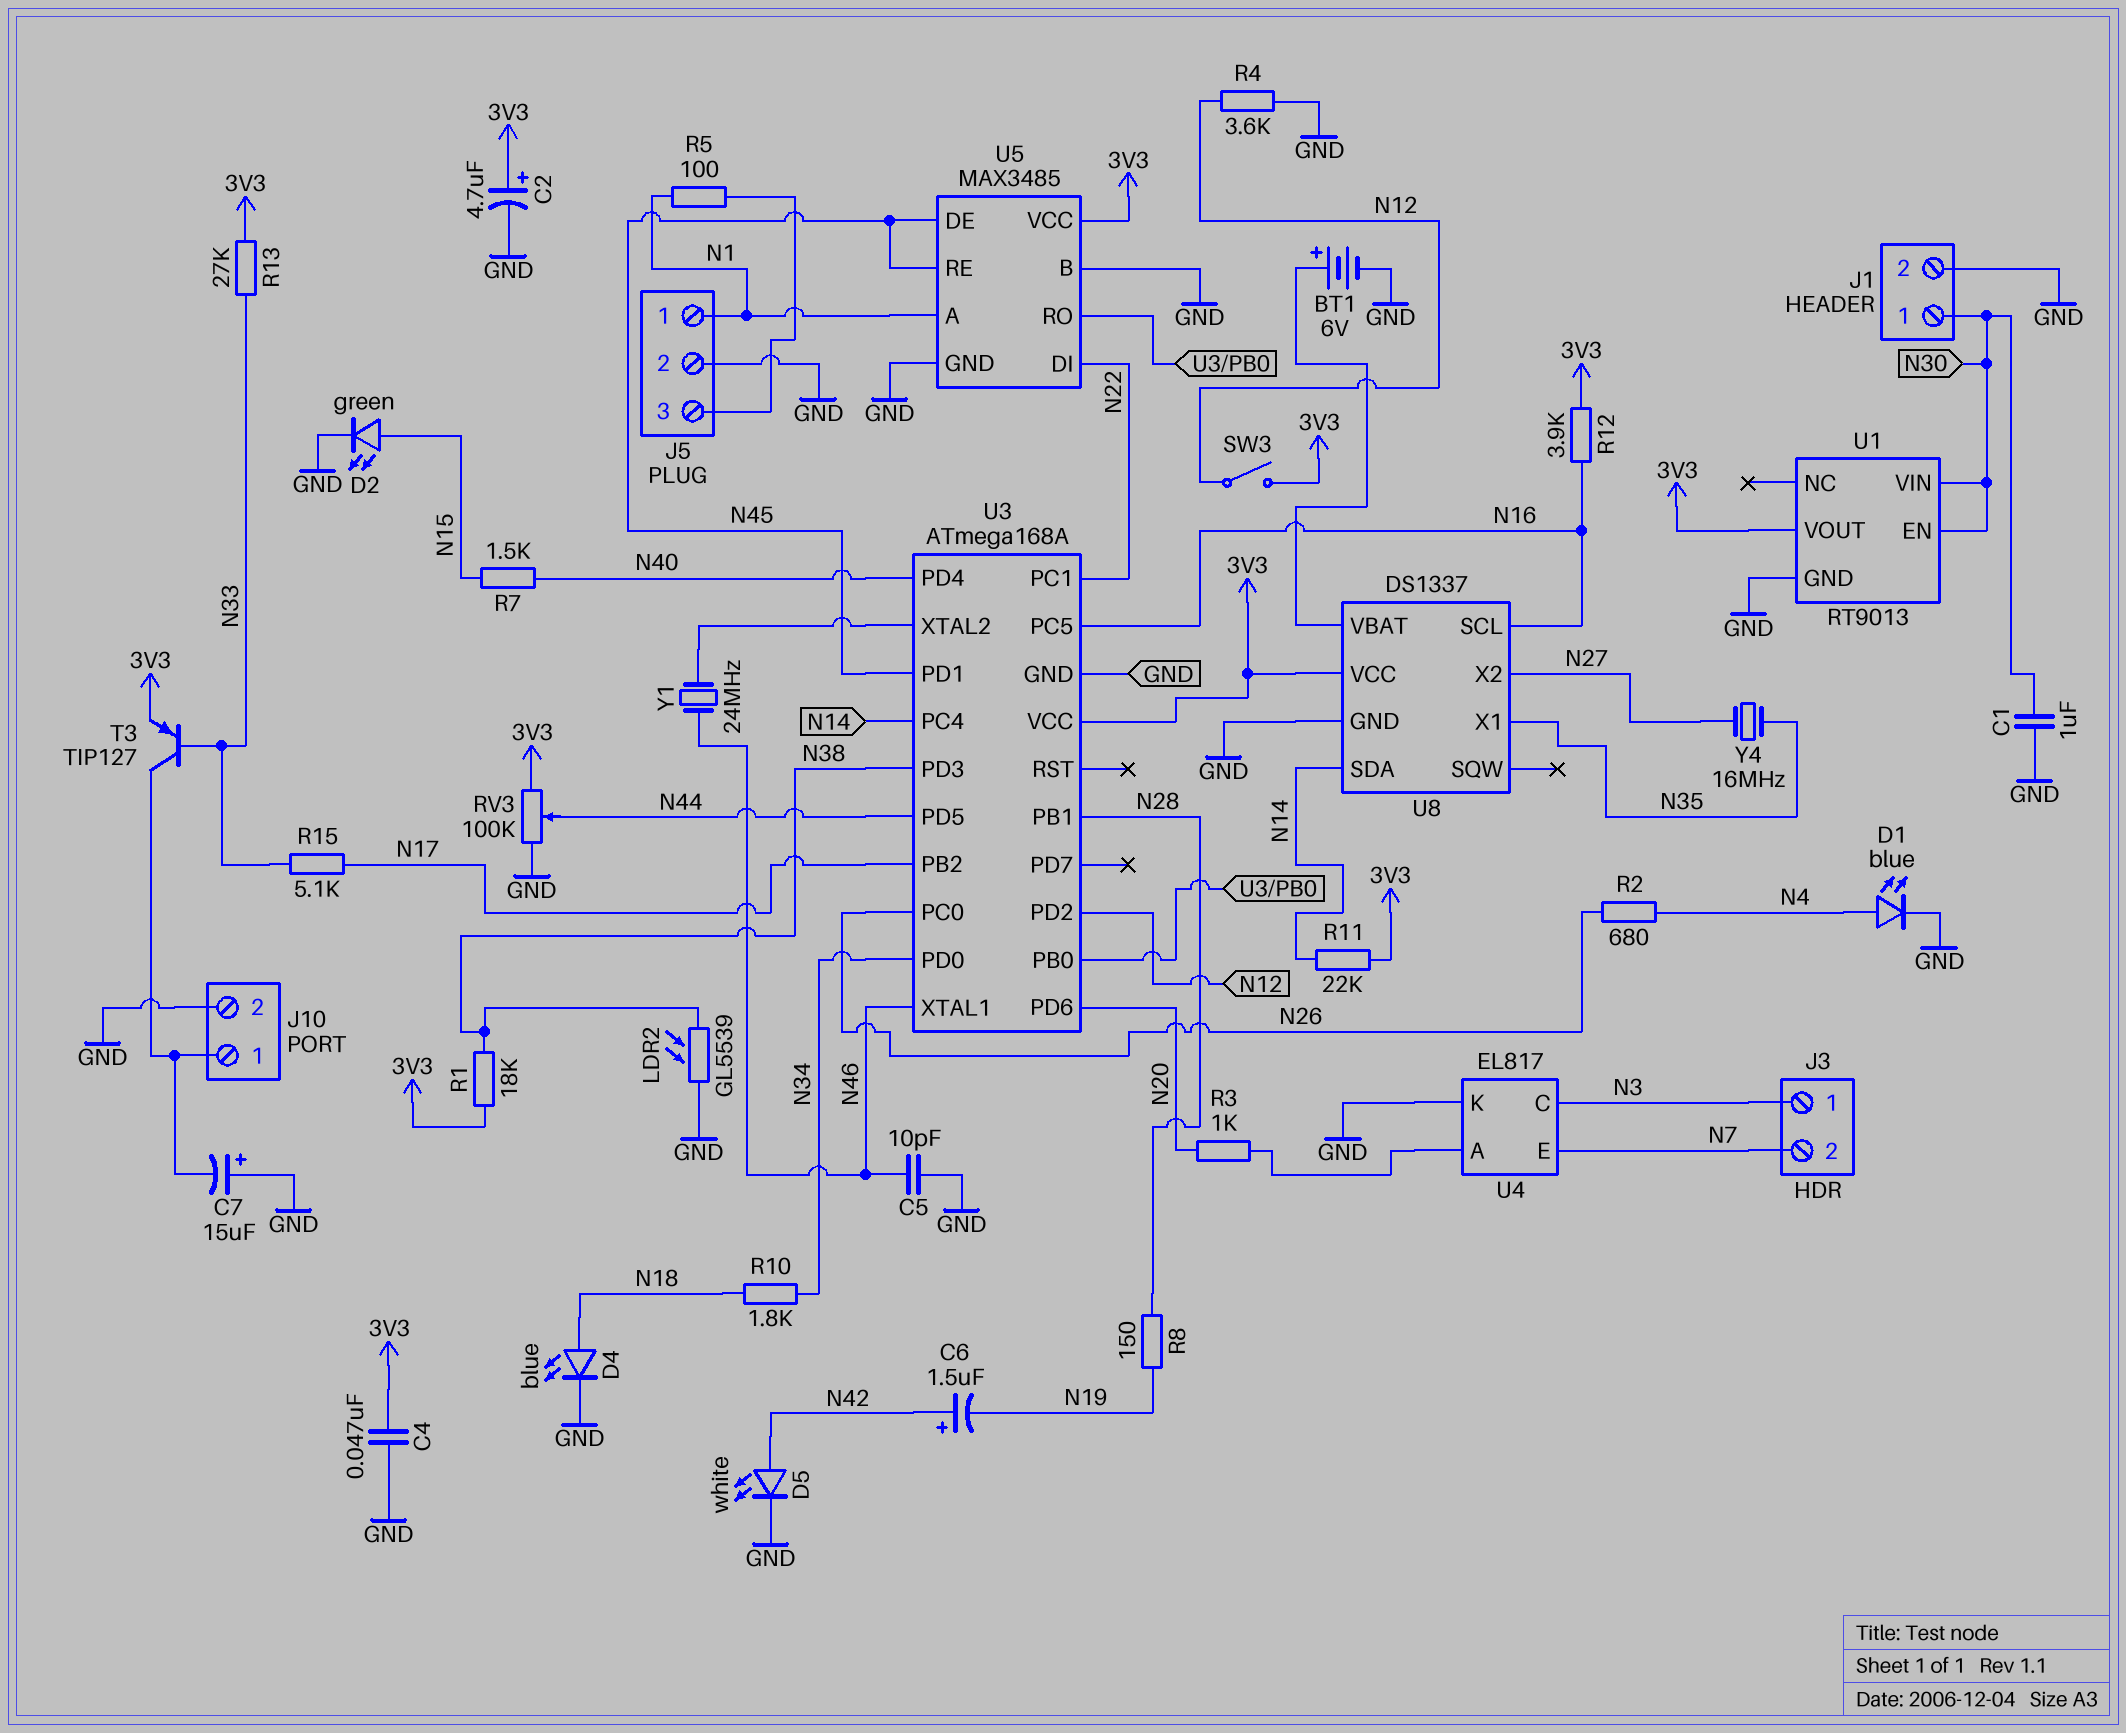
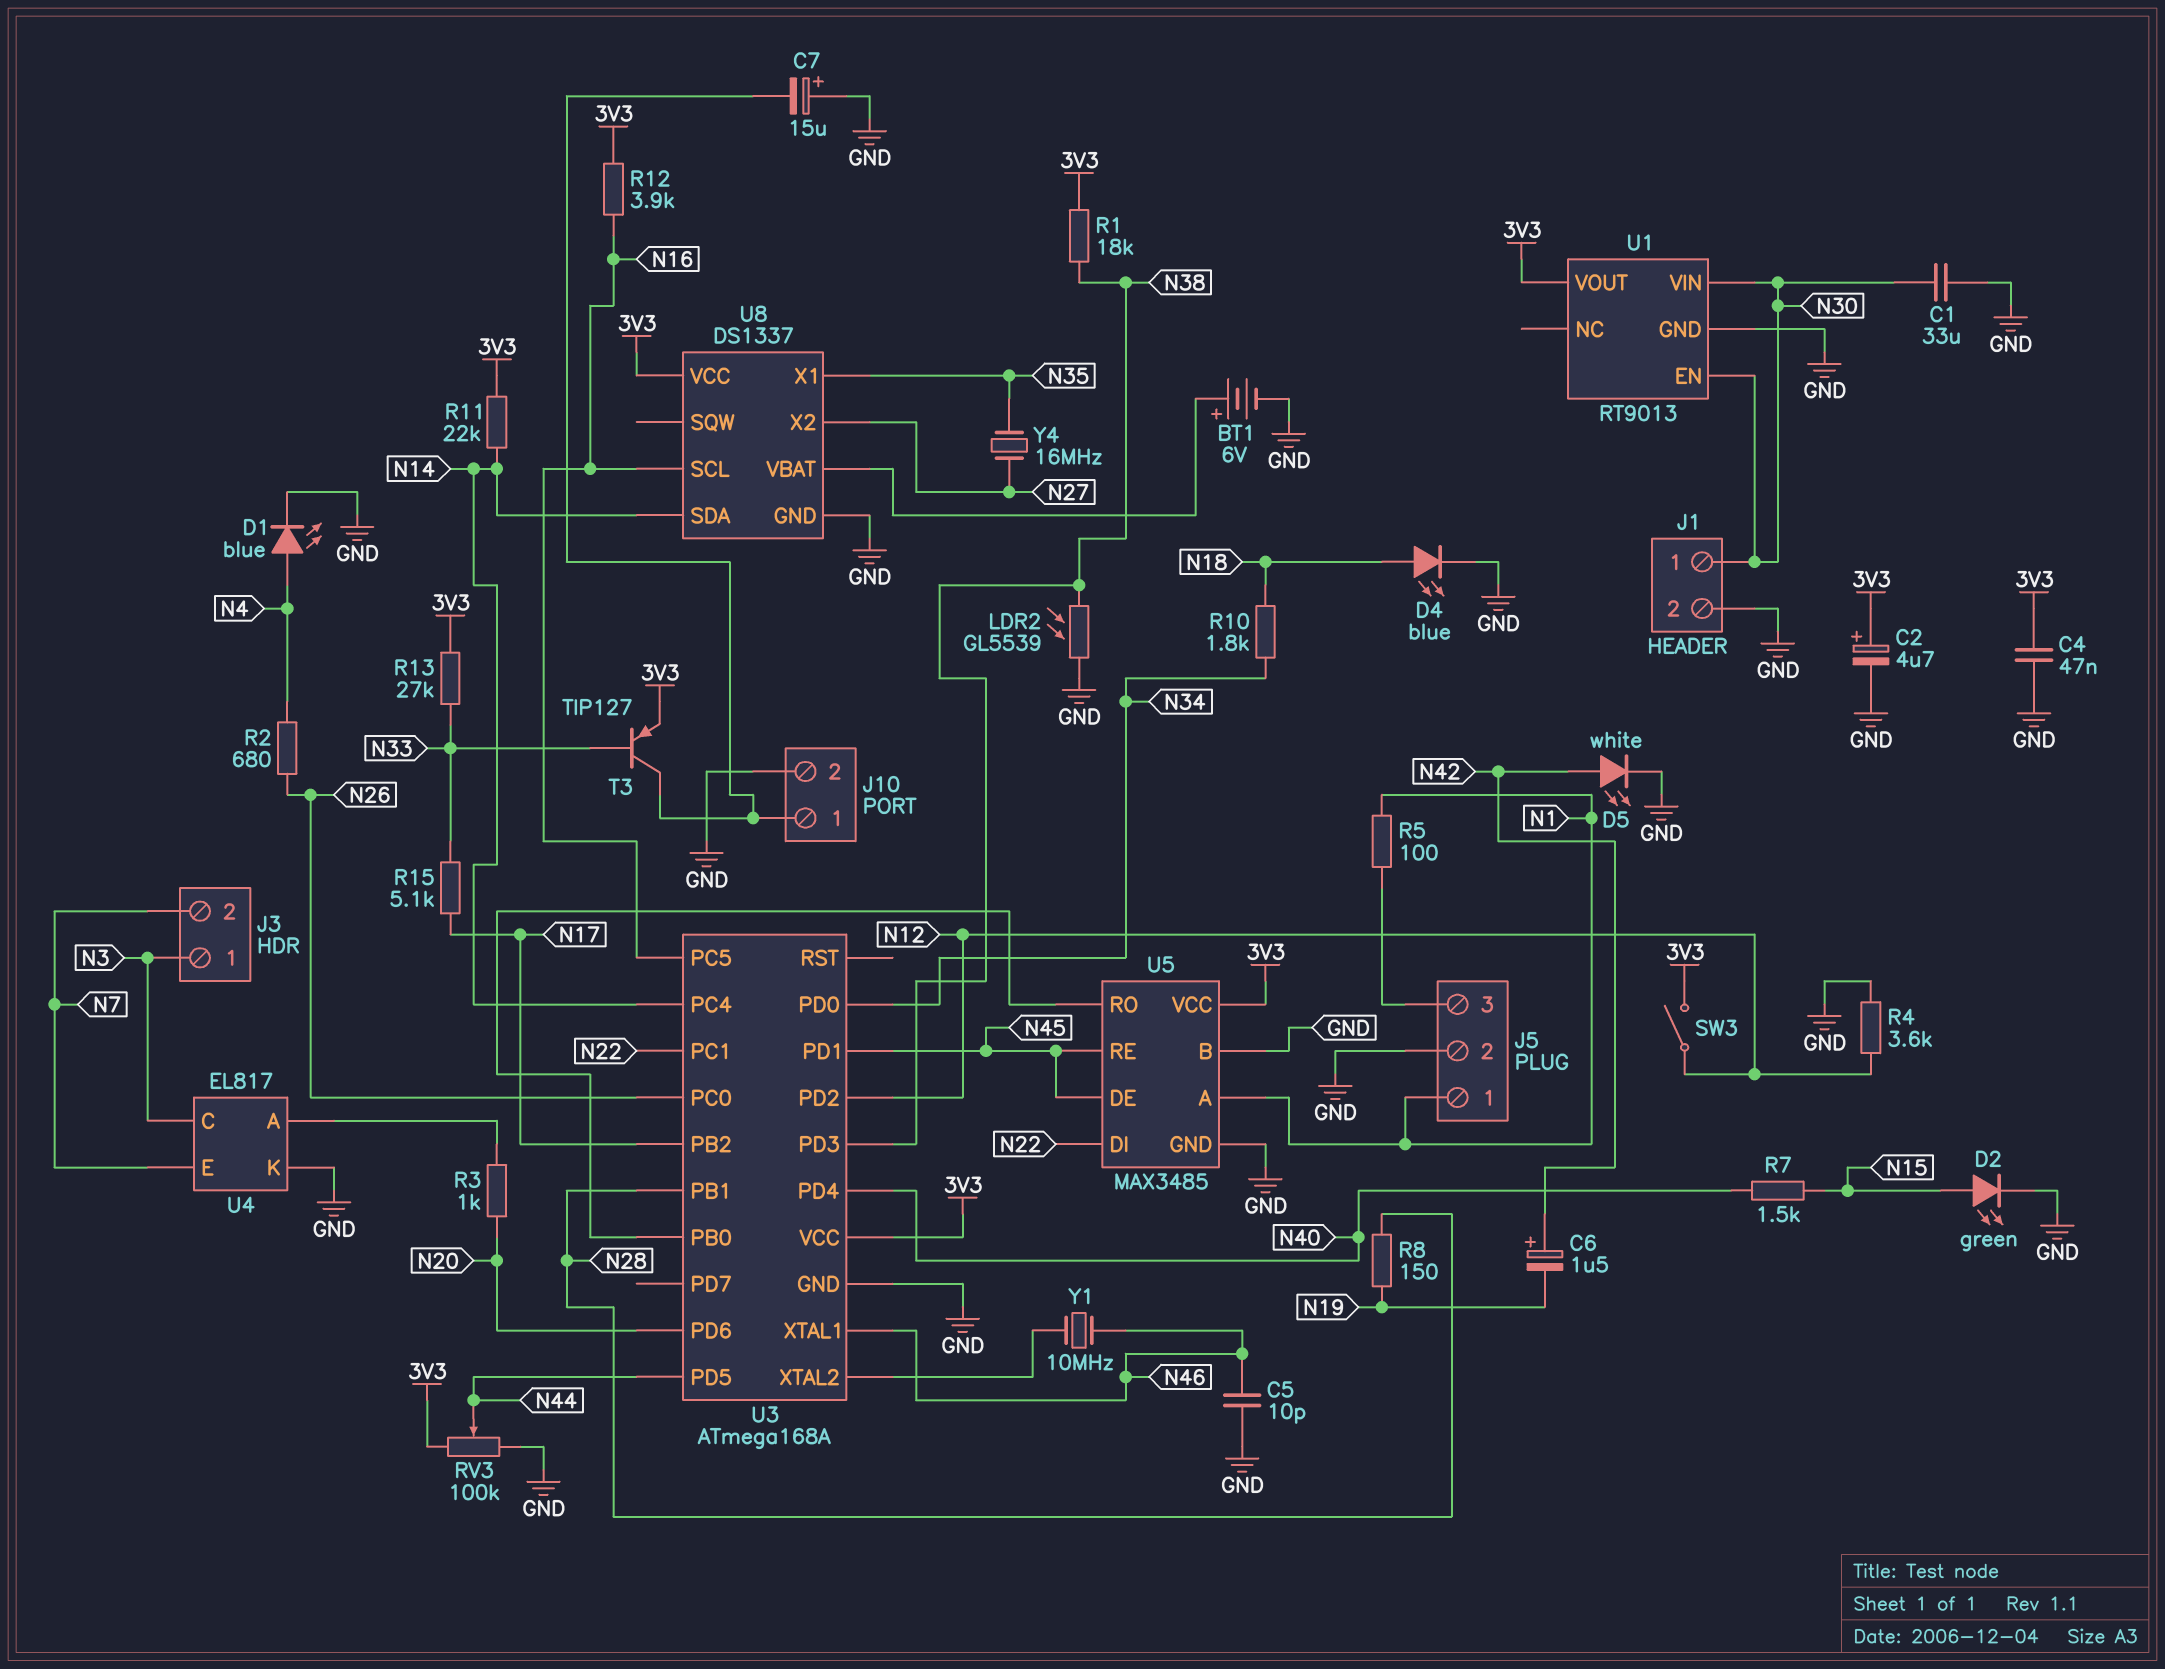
C1: 1uF (GND, N30) -> 33uF (GND, N30)
Y1: 24MHz (N46, U3/XTAL2) -> 10MHz (N46, U3/XTAL2)

